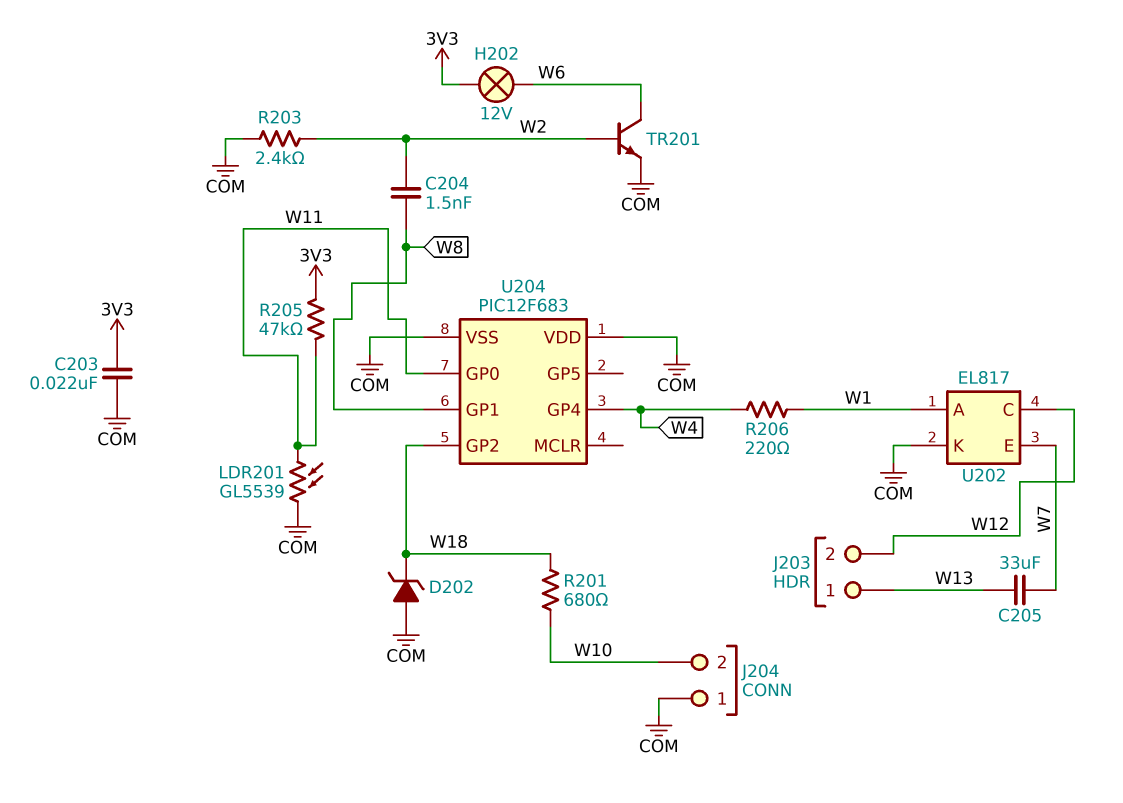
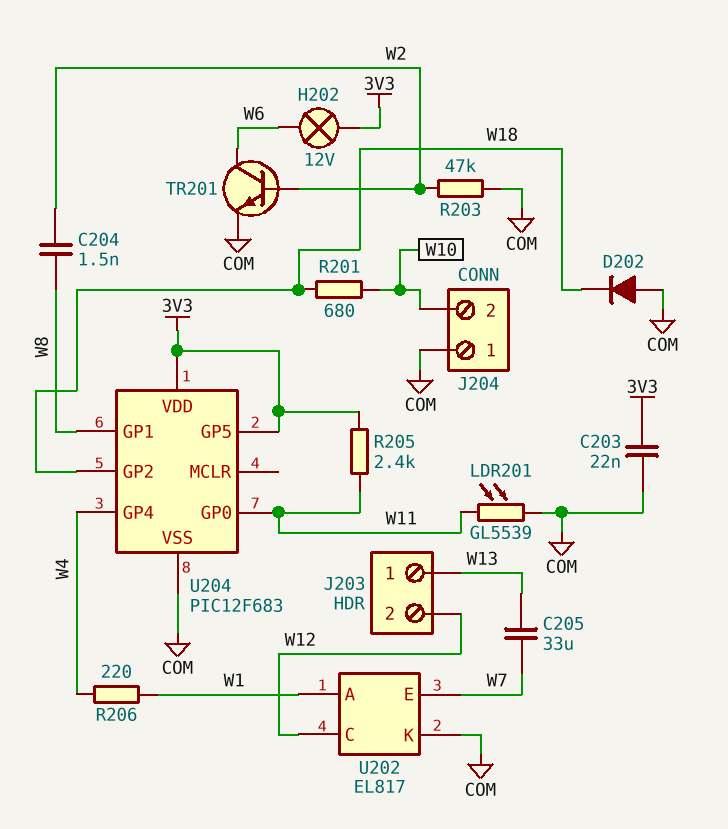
D202: zener (A COM, K W18) -> diode (A COM, K W18)
R203: 2.4k (COM, W2) -> 47k (COM, W2)
R205: 47k (3V3, W11) -> 2.4k (3V3, W11)
U204 pin GP5: none -> 3V3
U204 pin VDD: COM -> 3V3

